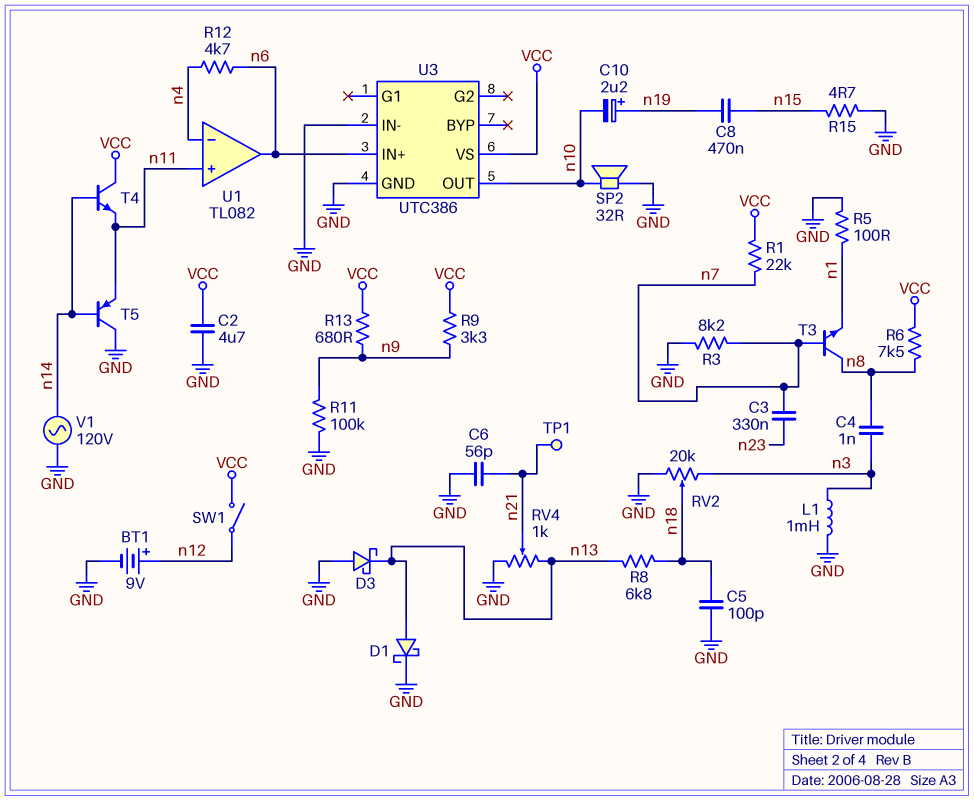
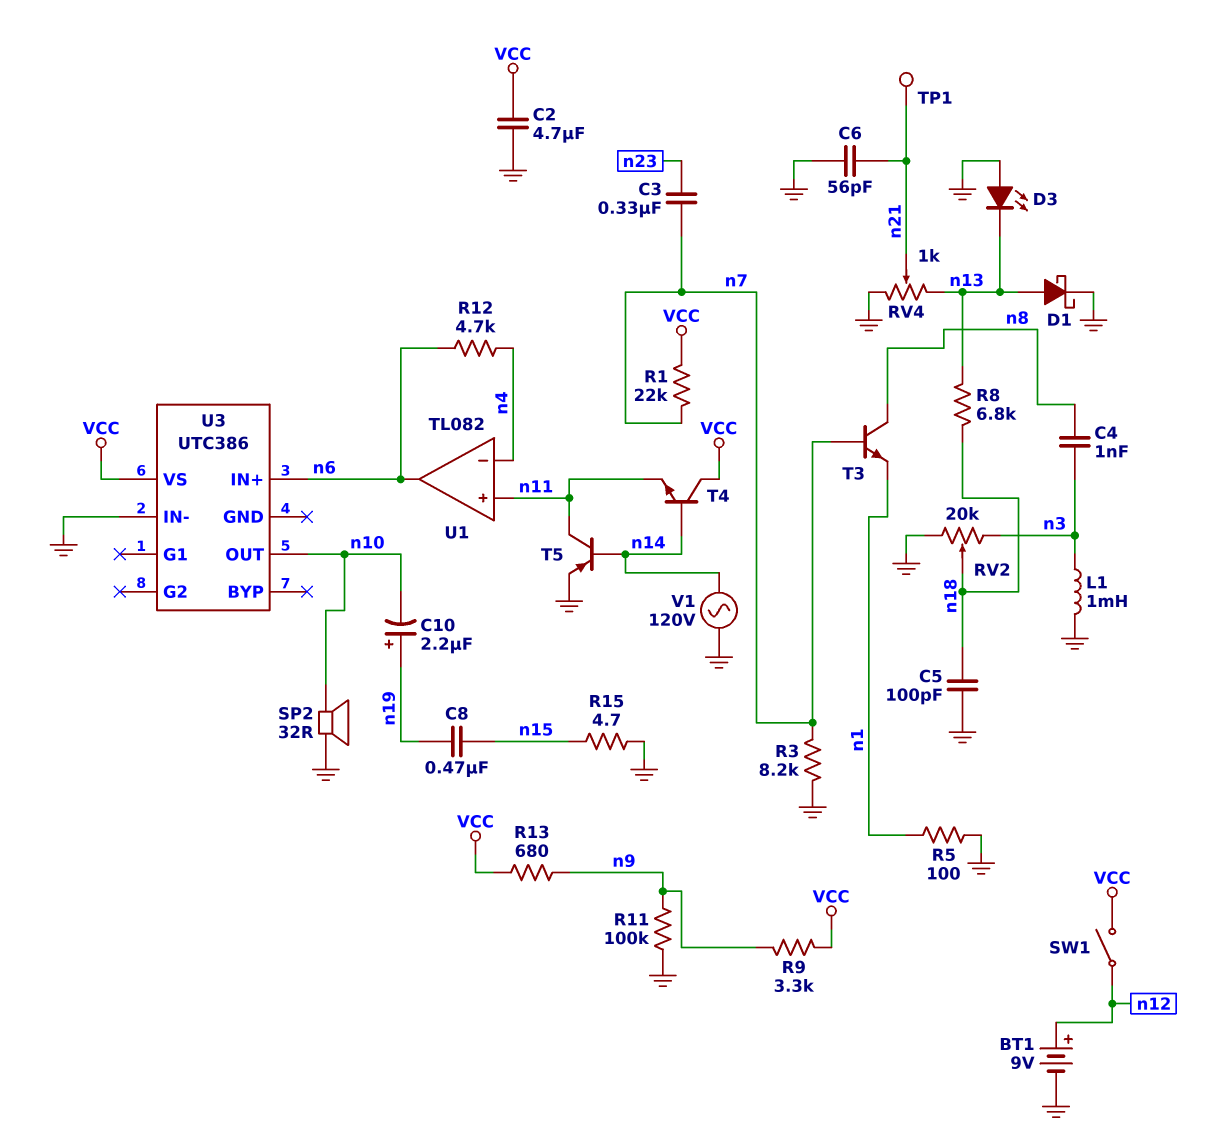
D3: schottky (A GND, K n13) -> LED (A GND, K n13)
R6: 7.5k (VCC, n8) -> none
T5: PNP (B n14, C GND, E n11) -> PNP (B n14, C n11, E GND)
U3 pin GND: GND -> none

